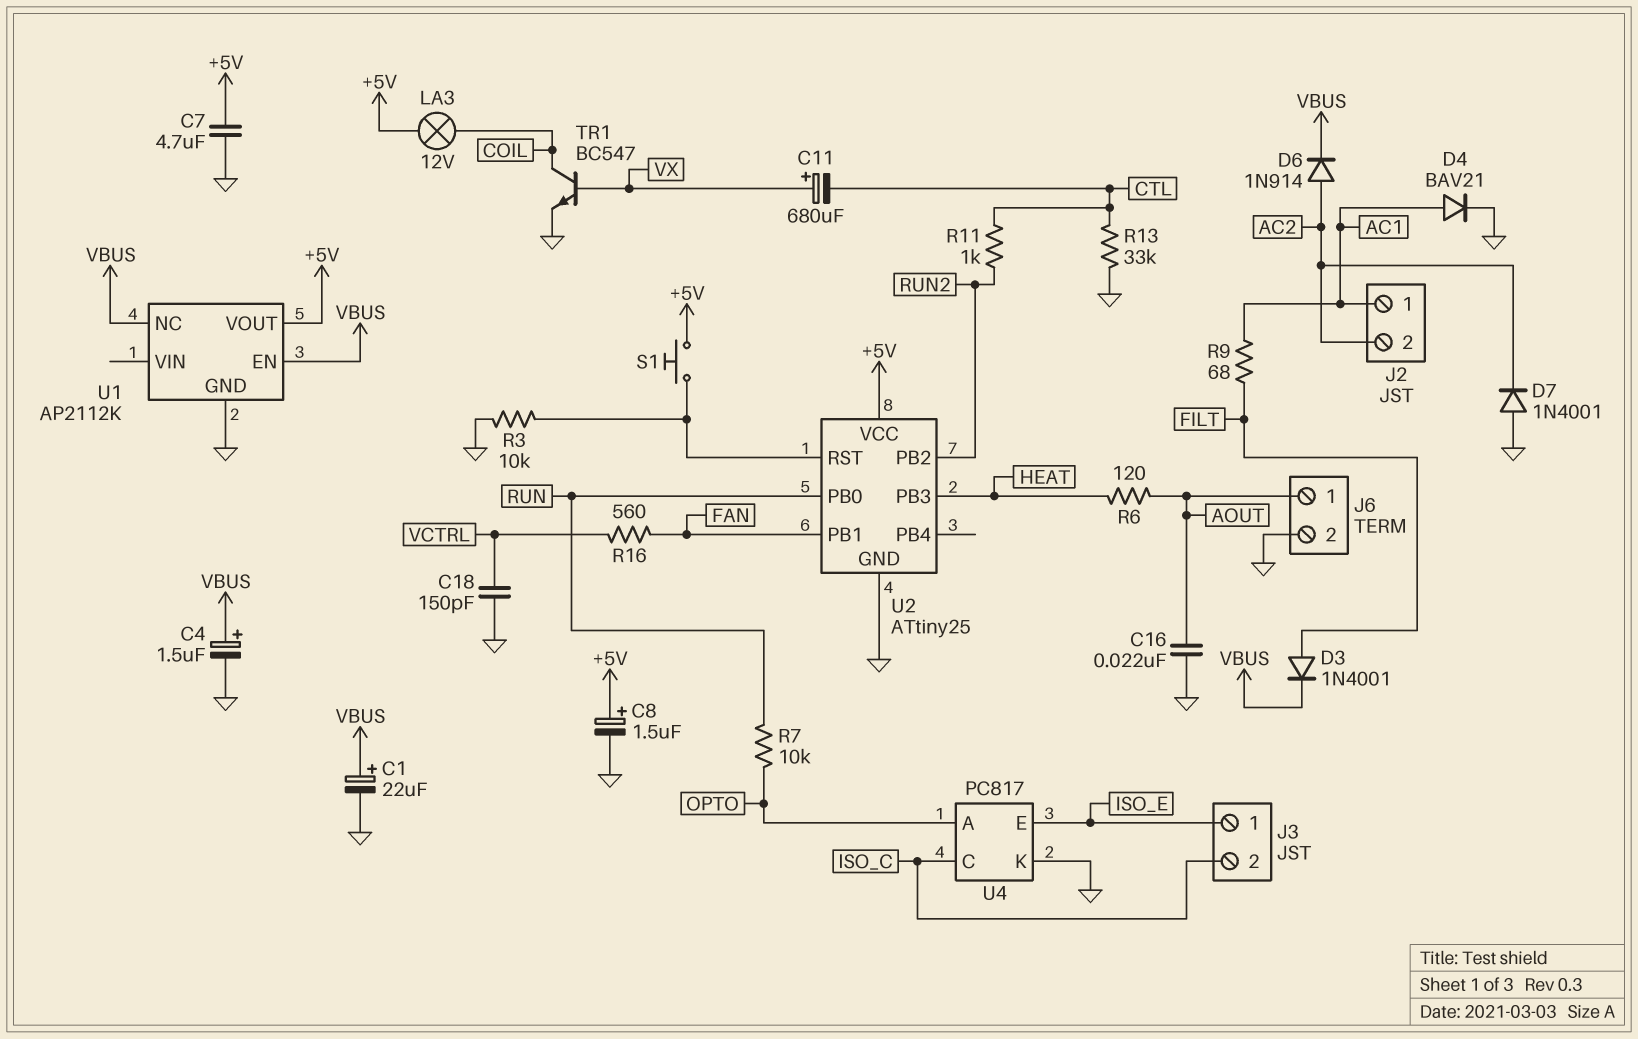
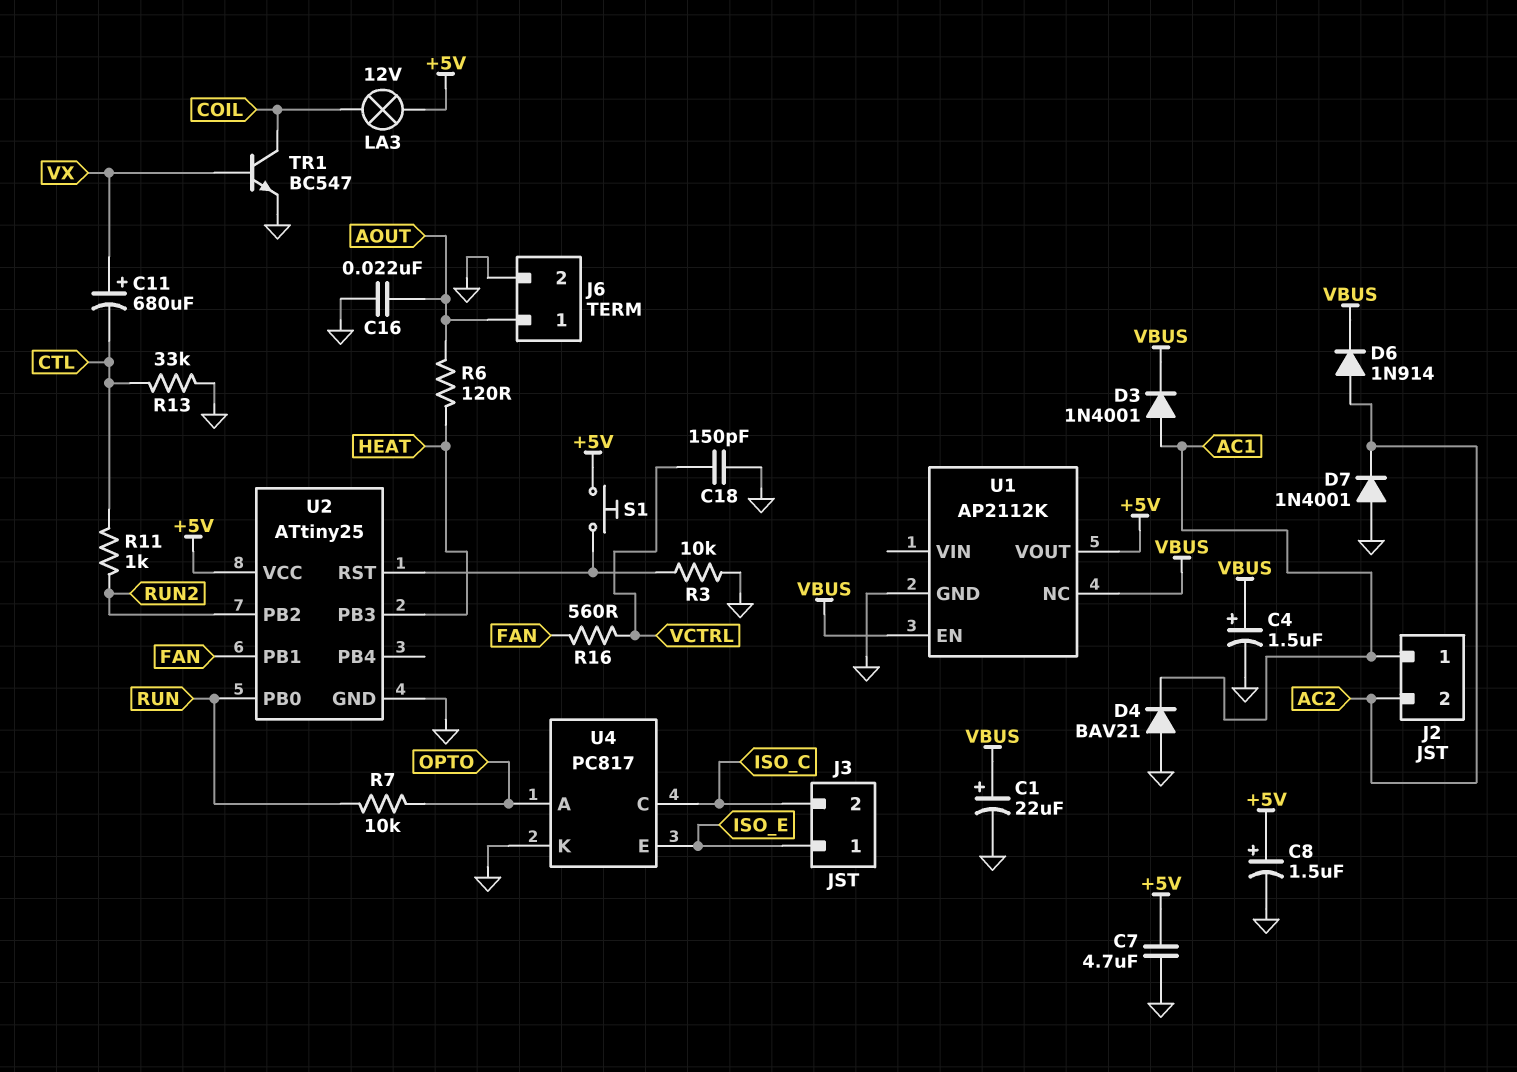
D3: diode 1N4001 (A FILT, K VBUS) -> diode 1N4001 (A AC1, K VBUS)
D4: diode BAV21 (A AC1, K GND) -> diode BAV21 (A GND, K AC1)
R9: 68 (AC1, FILT) -> none

